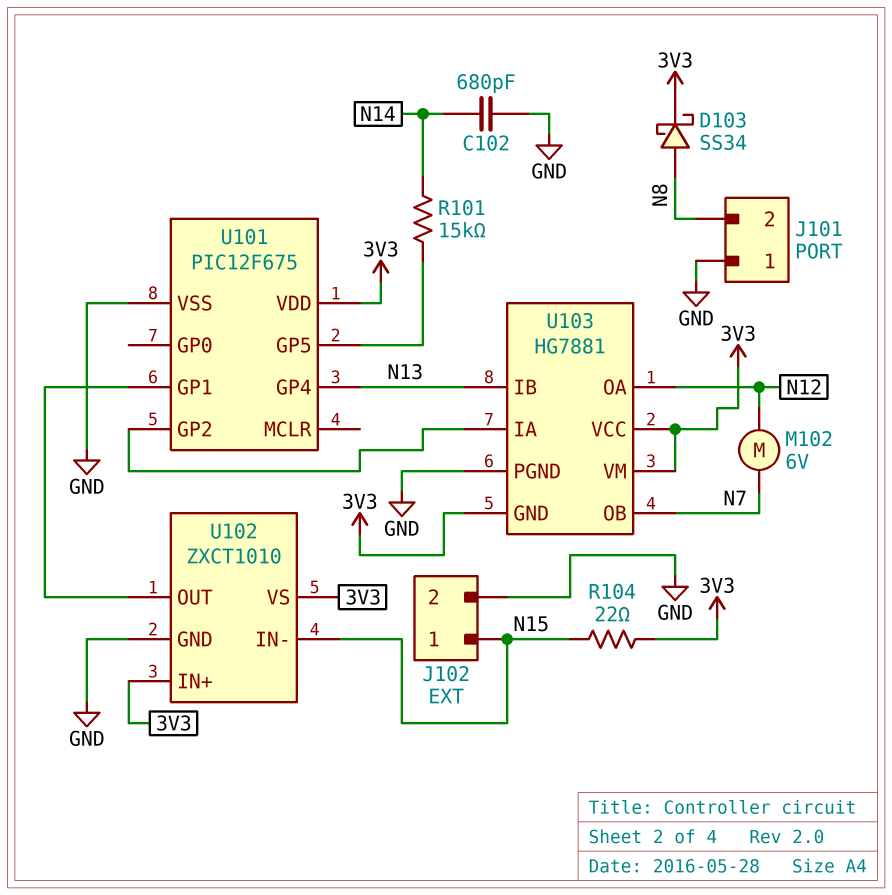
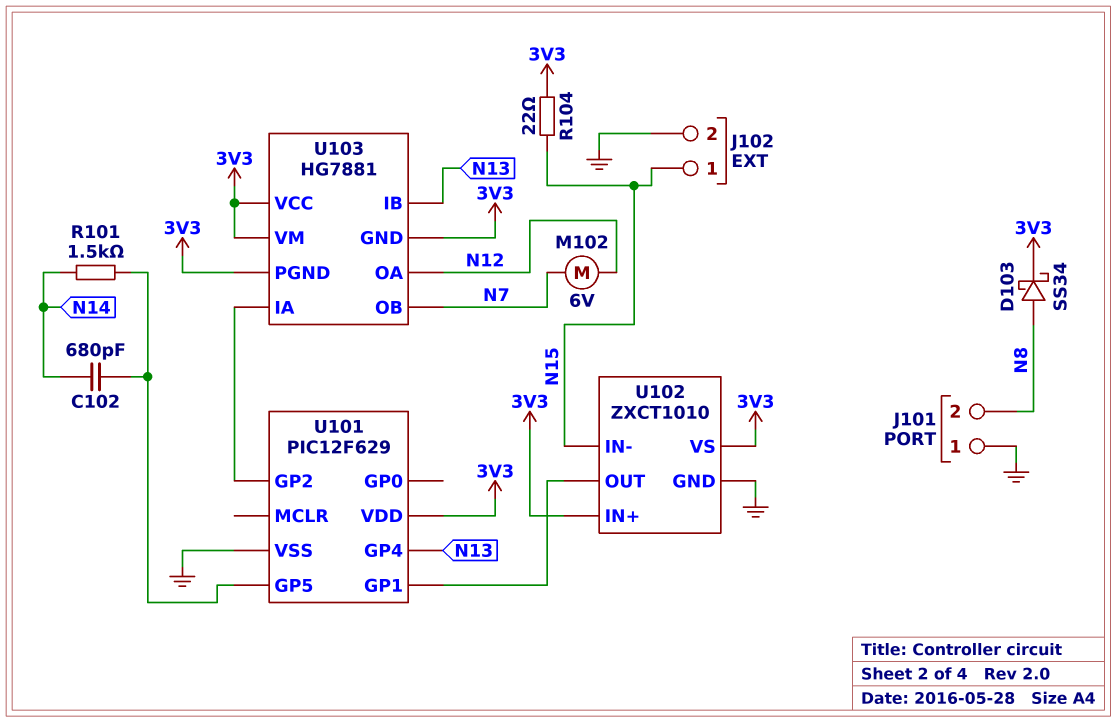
C102: 680pF (GND, N14) -> 680pF (N14, U101/GP5)
R101: 15k (N14, U101/GP5) -> 1.5k (N14, U101/GP5)
U101: PIC12F675 -> PIC12F629
U103 pin PGND: GND -> 3V3

